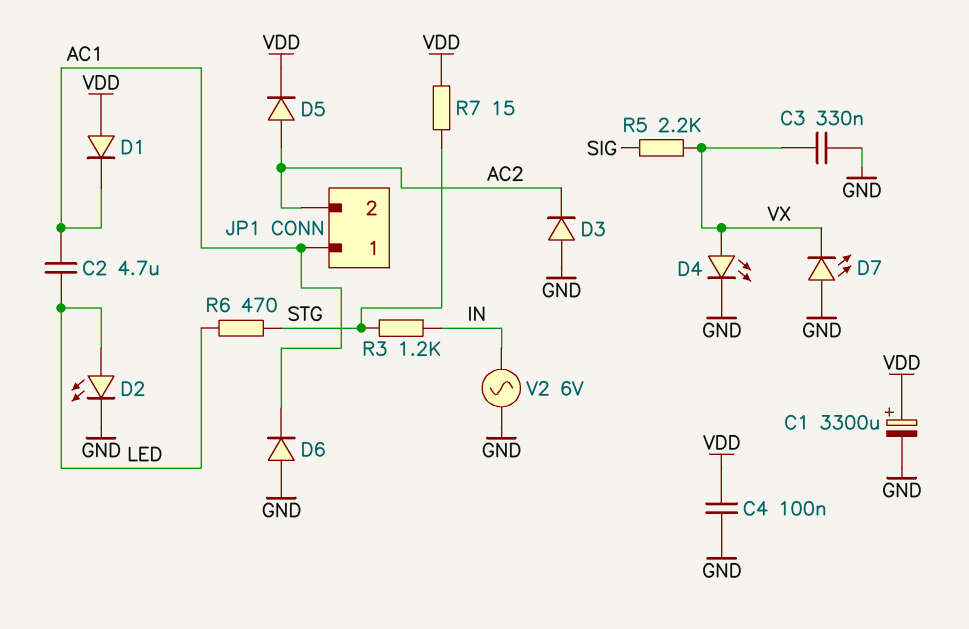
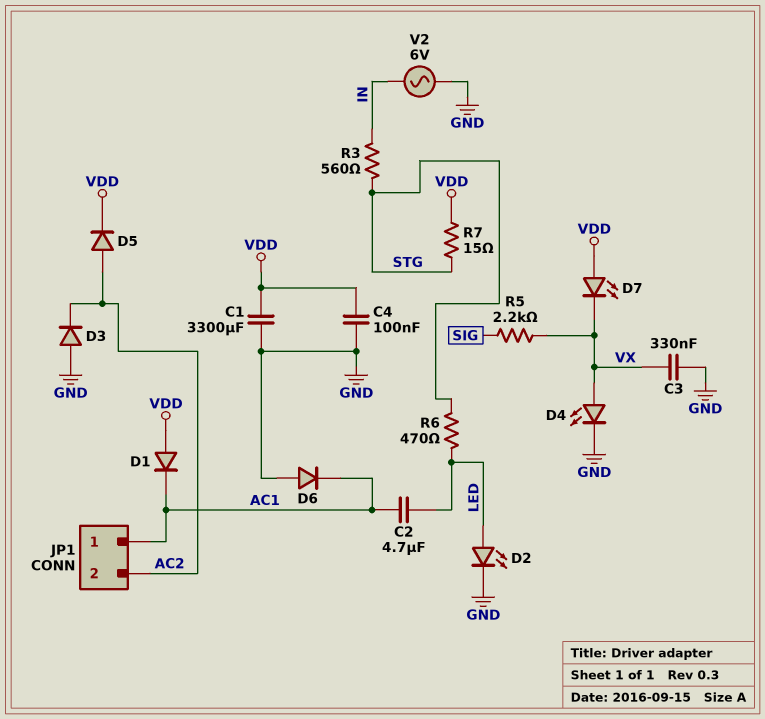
C1: 3300uF (plus VDD, minus GND) -> 3300uF (GND, VDD)
D7: LED (A GND, K VX) -> LED (A VDD, K VX)
R3: 1.2k (IN, STG) -> 560 (IN, STG)

